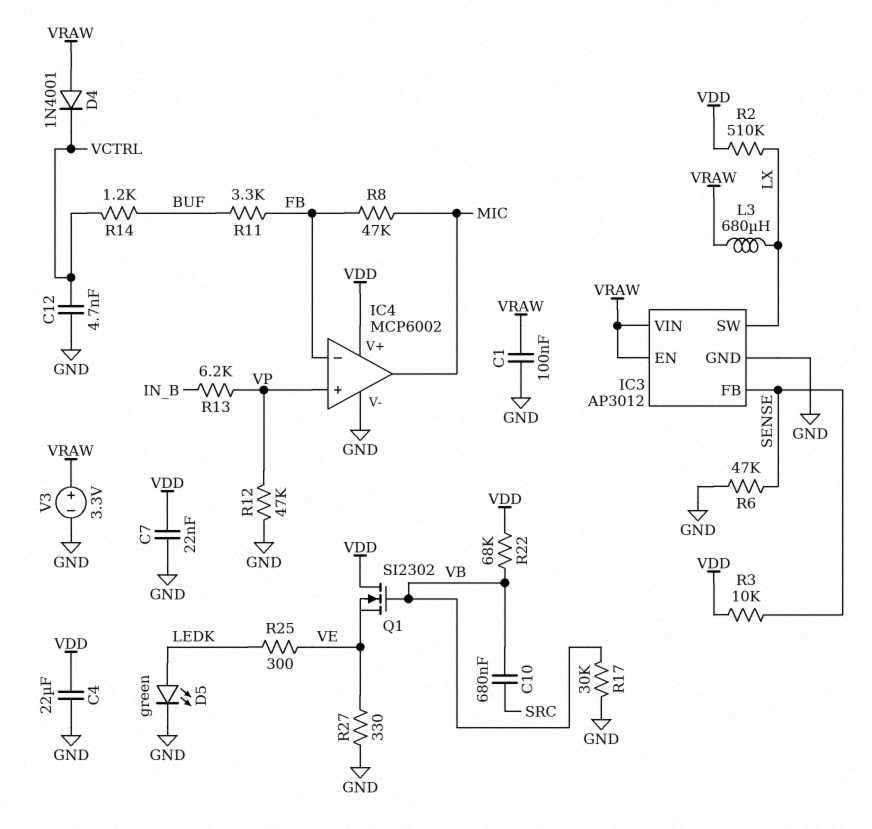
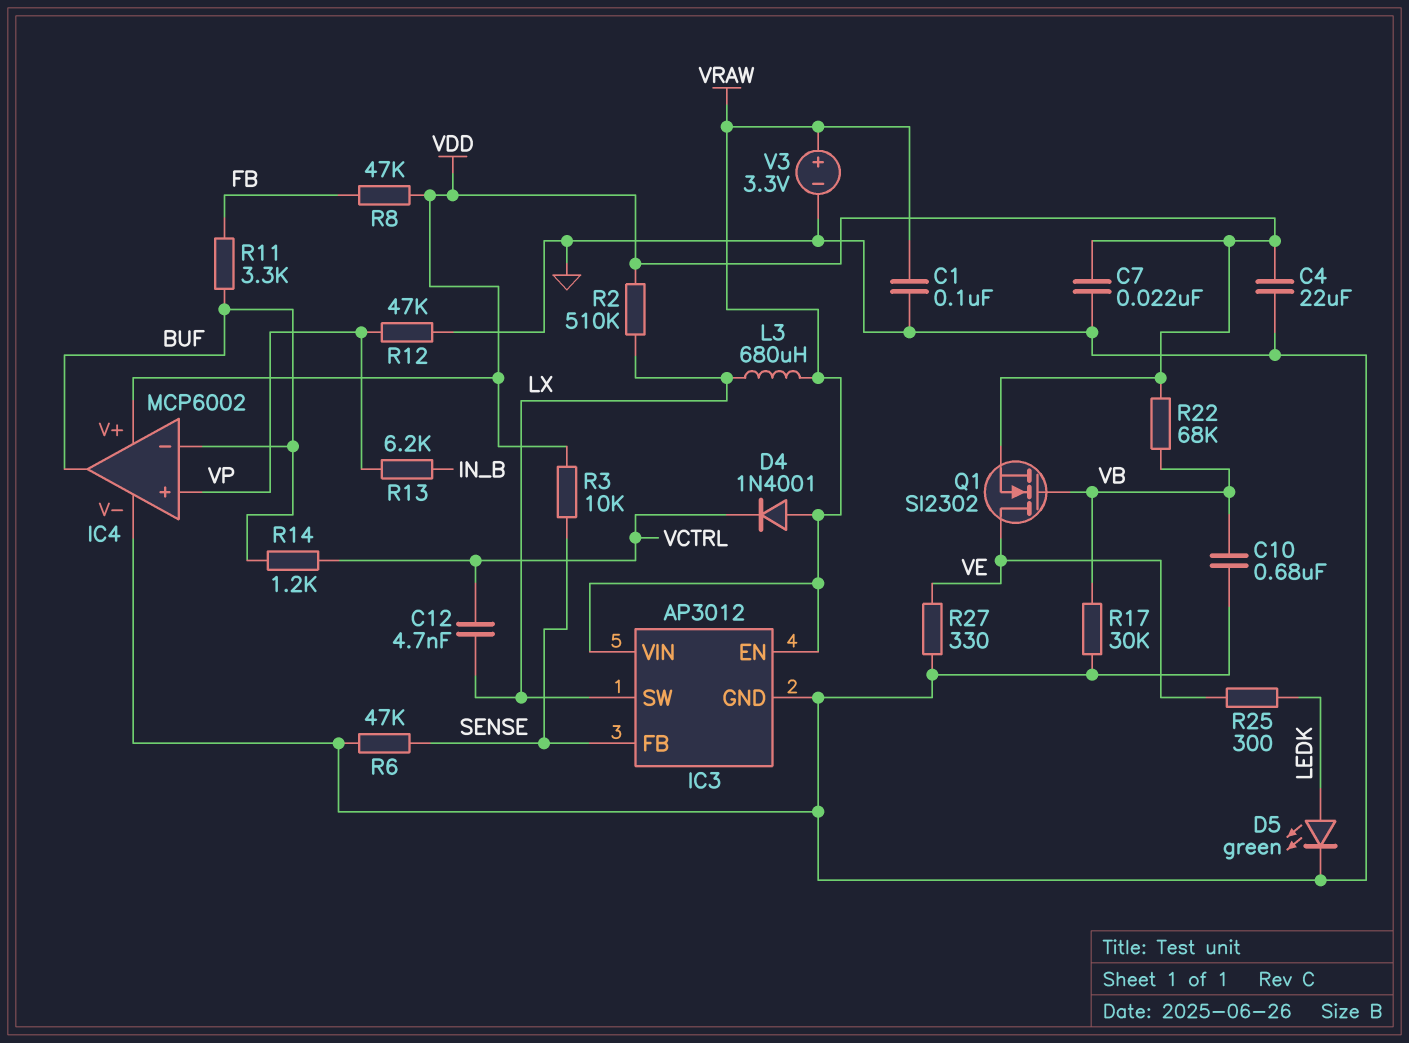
C10: 680nF (SRC, VB) -> 680nF (GND, VB)
C12: 4.7nF (GND, VCTRL) -> 4.7nF (LX, VCTRL)
IC4 pin in-: FB -> BUF
IC4 pin out: MIC -> BUF
Q1: NMOS SI2302 (G VB, D VDD, S VE) -> NMOS SI2302 (G VB, D VE, S VDD)
R8: 47k (FB, MIC) -> 47k (FB, VDD)

